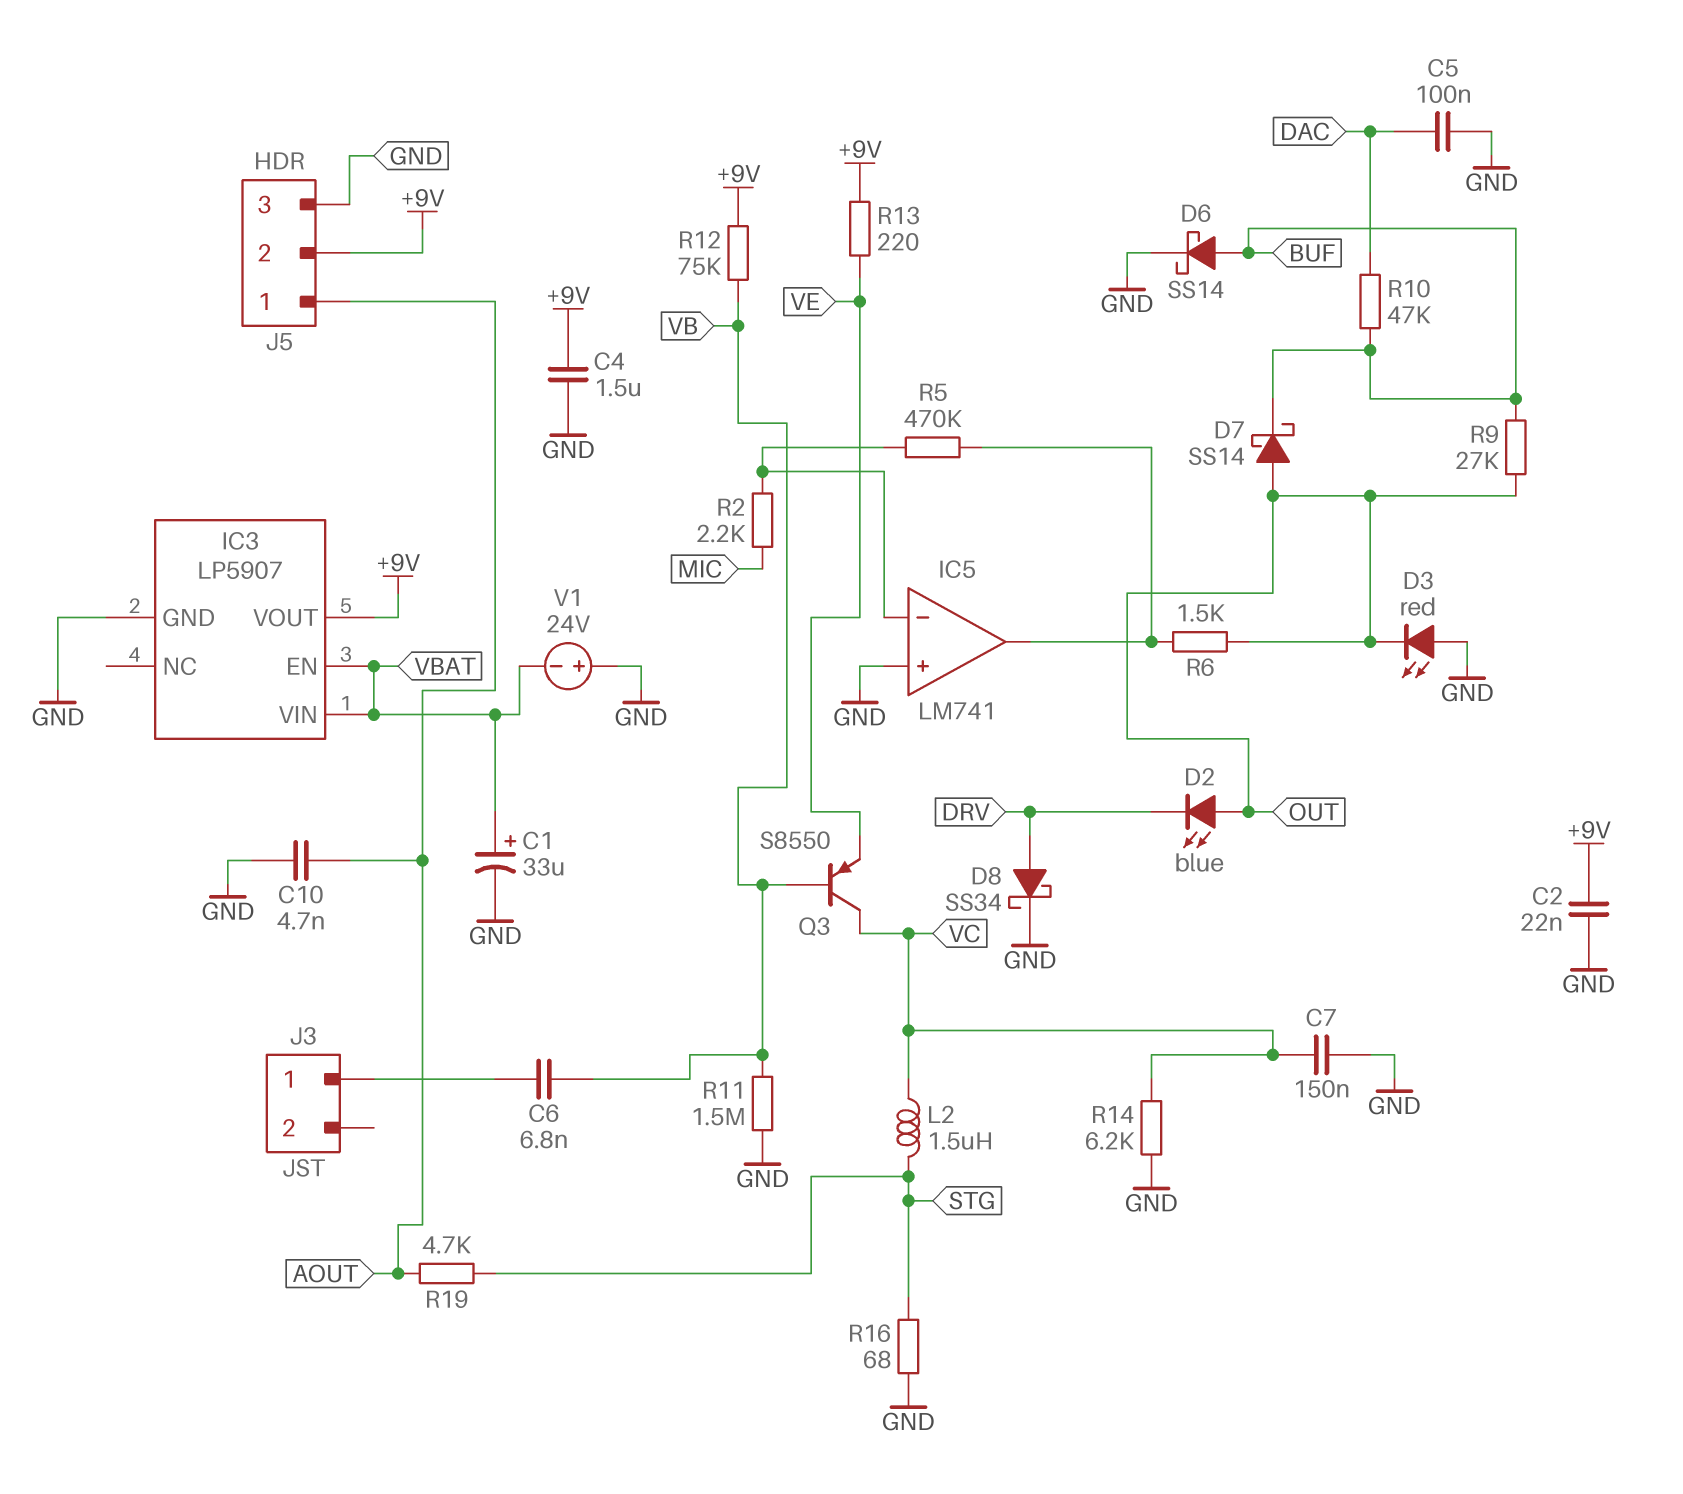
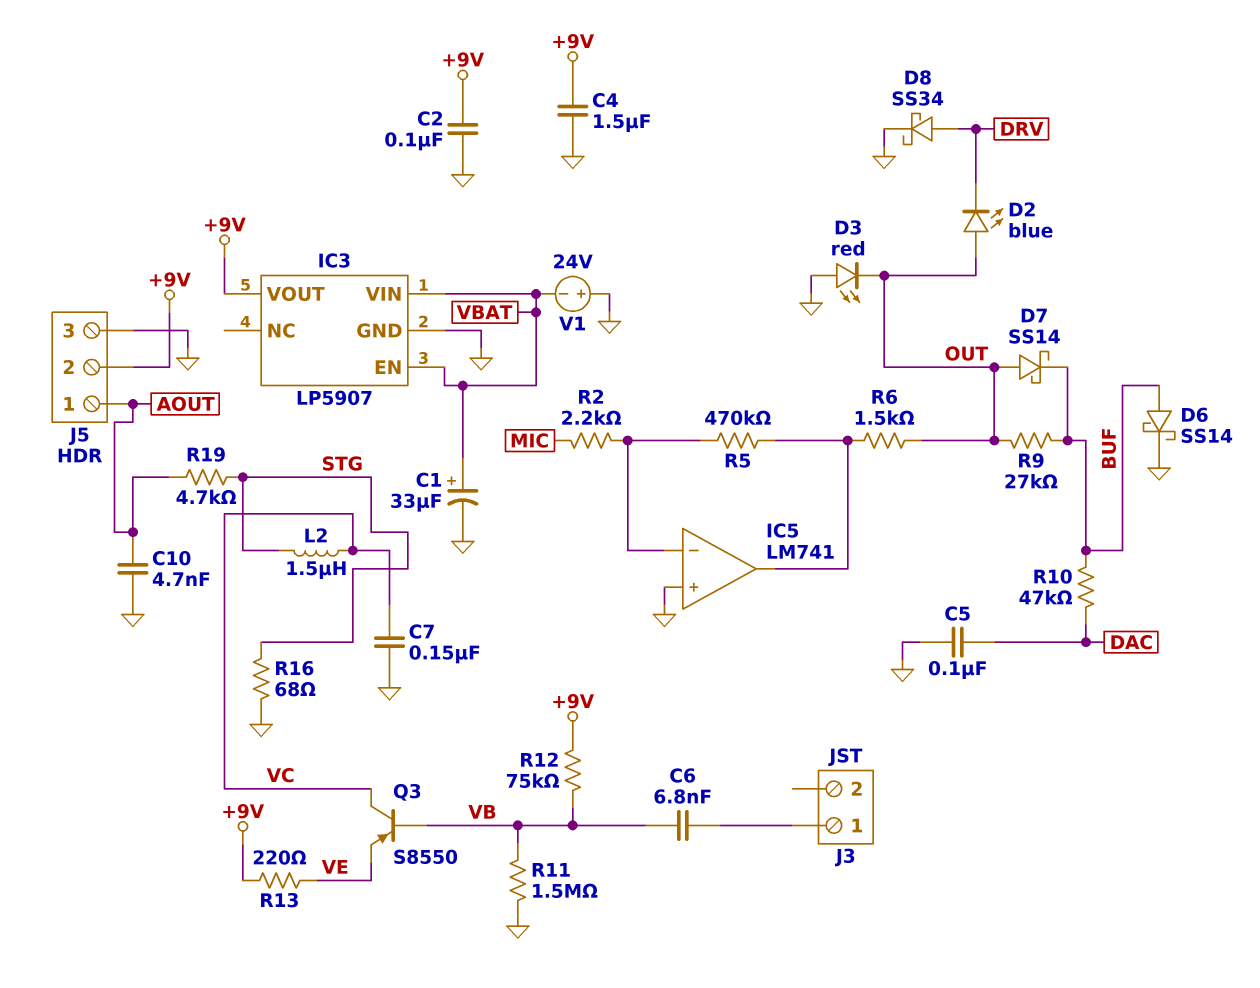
C2: 22nF (+9V, GND) -> 100nF (+9V, GND)
R14: 6.2k (GND, VC) -> none

